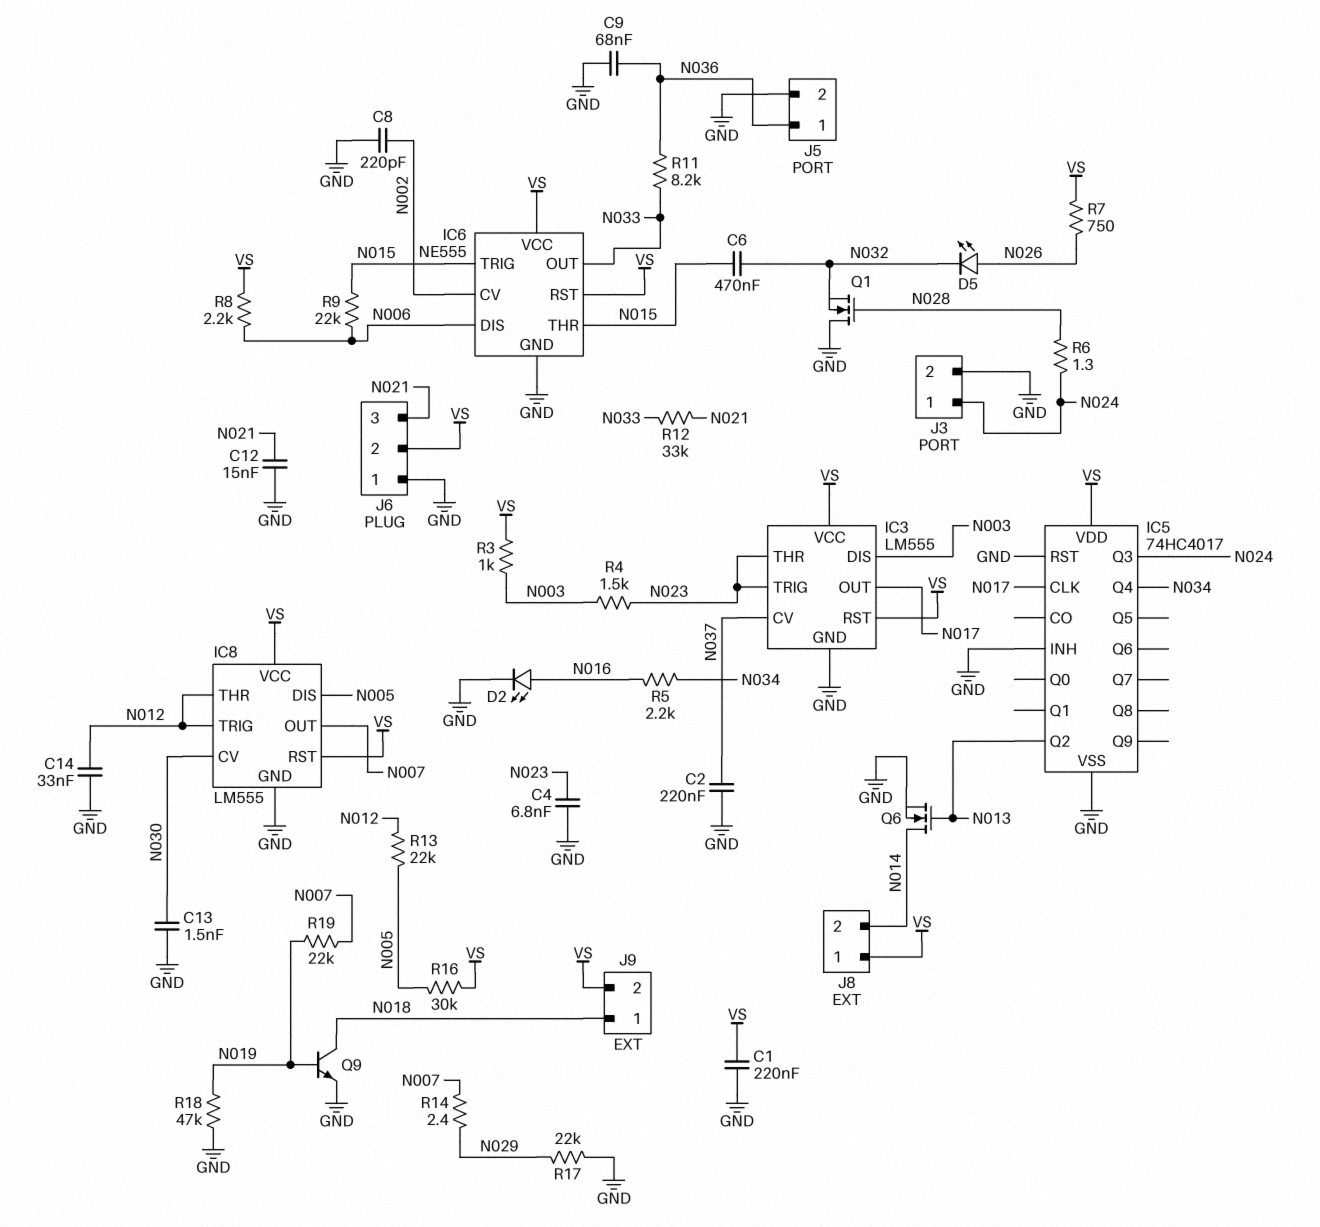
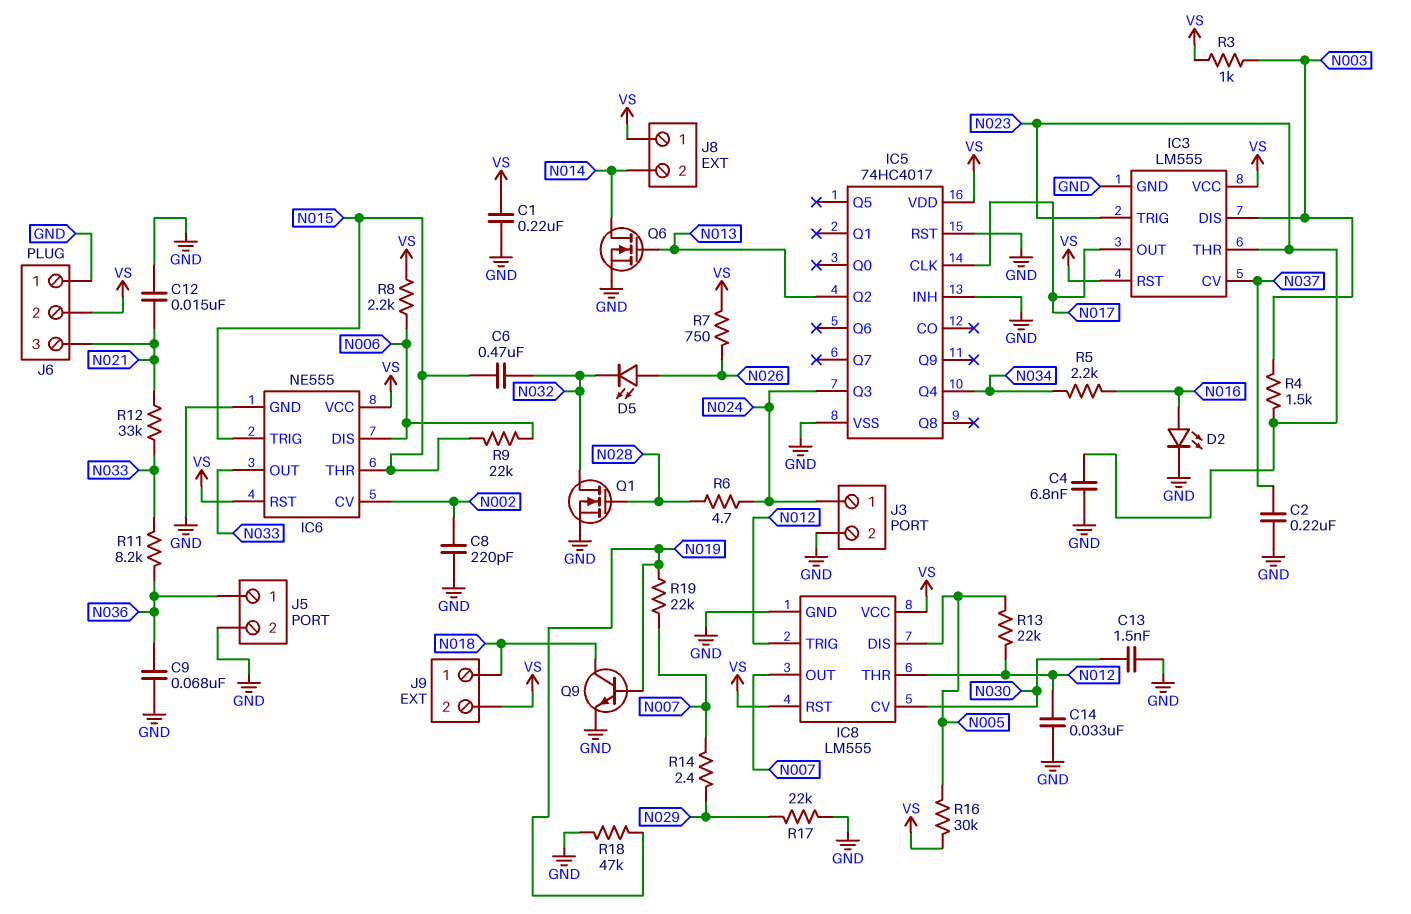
Q1: NMOS (G N028, D GND, S N032) -> NMOS (G N028, D N032, S GND)
R6: 1.3 (N024, N028) -> 4.7 (N024, N028)

